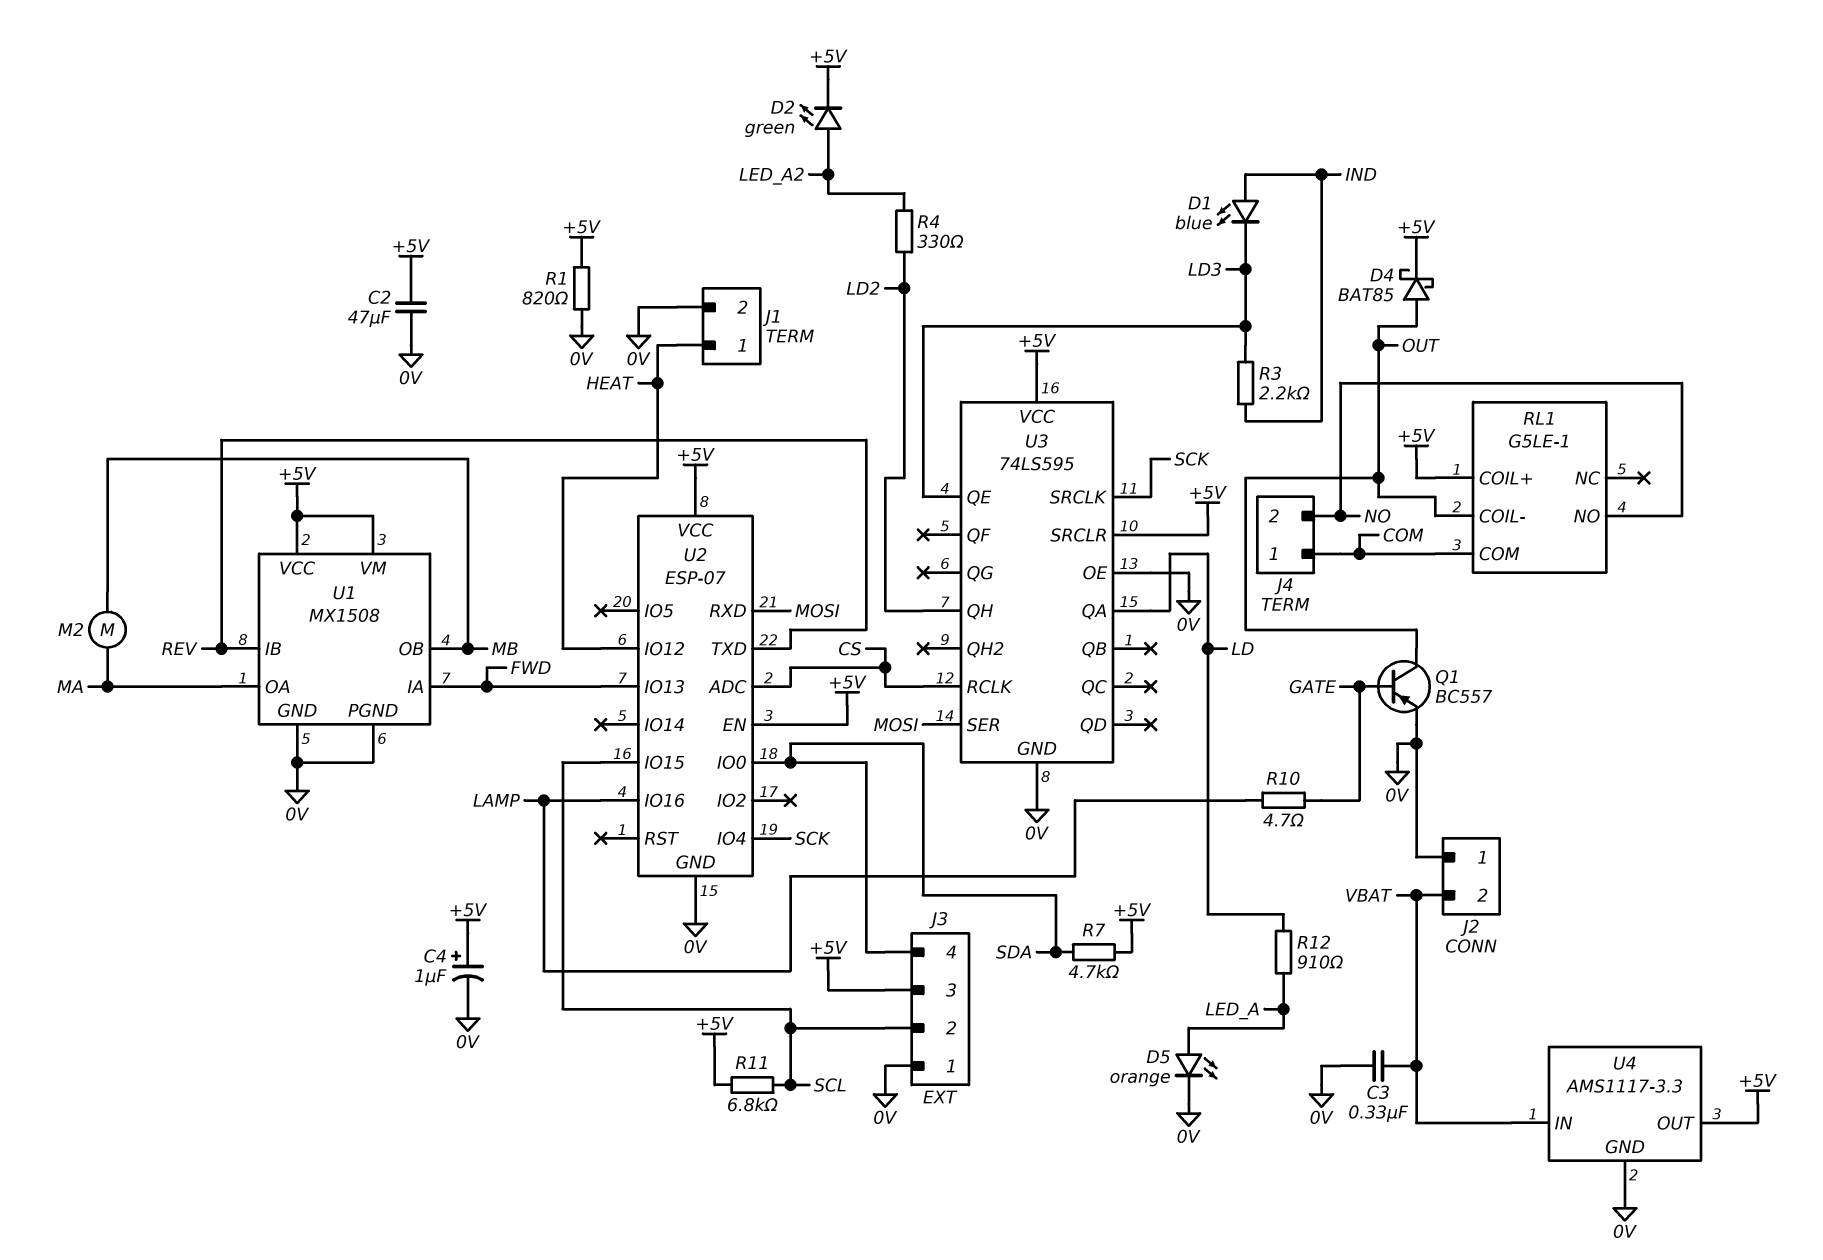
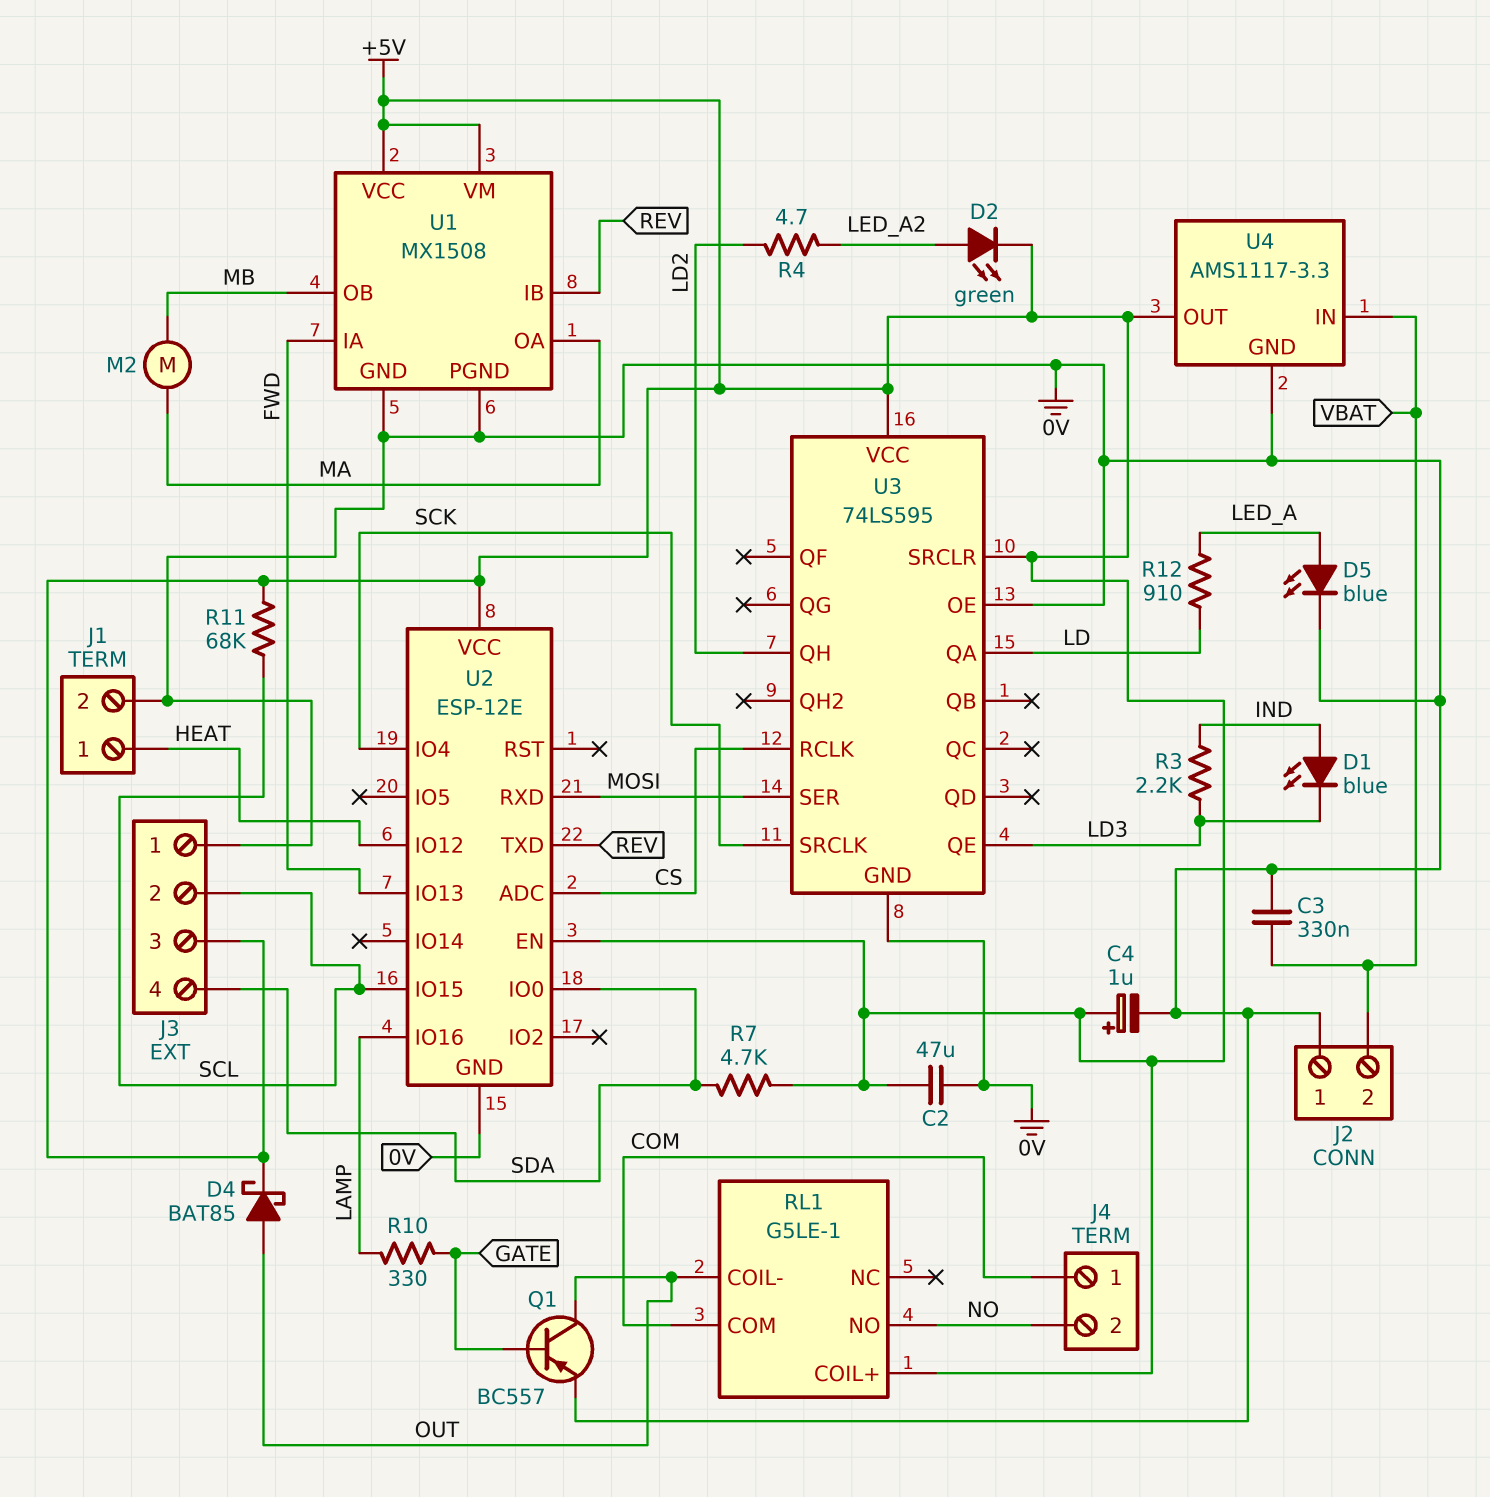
D5: LED orange (A LED_A, K 0V) -> LED blue (A LED_A, K 0V)
R1: 820 (+5V, 0V) -> none
R4: 330 (LD2, LED_A2) -> 4.7 (LD2, LED_A2)
R10: 4.7 (GATE, LAMP) -> 330 (GATE, LAMP)
R11: 6.8k (+5V, SCL) -> 68k (+5V, SCL)
U2: ESP-07 -> ESP-12E

